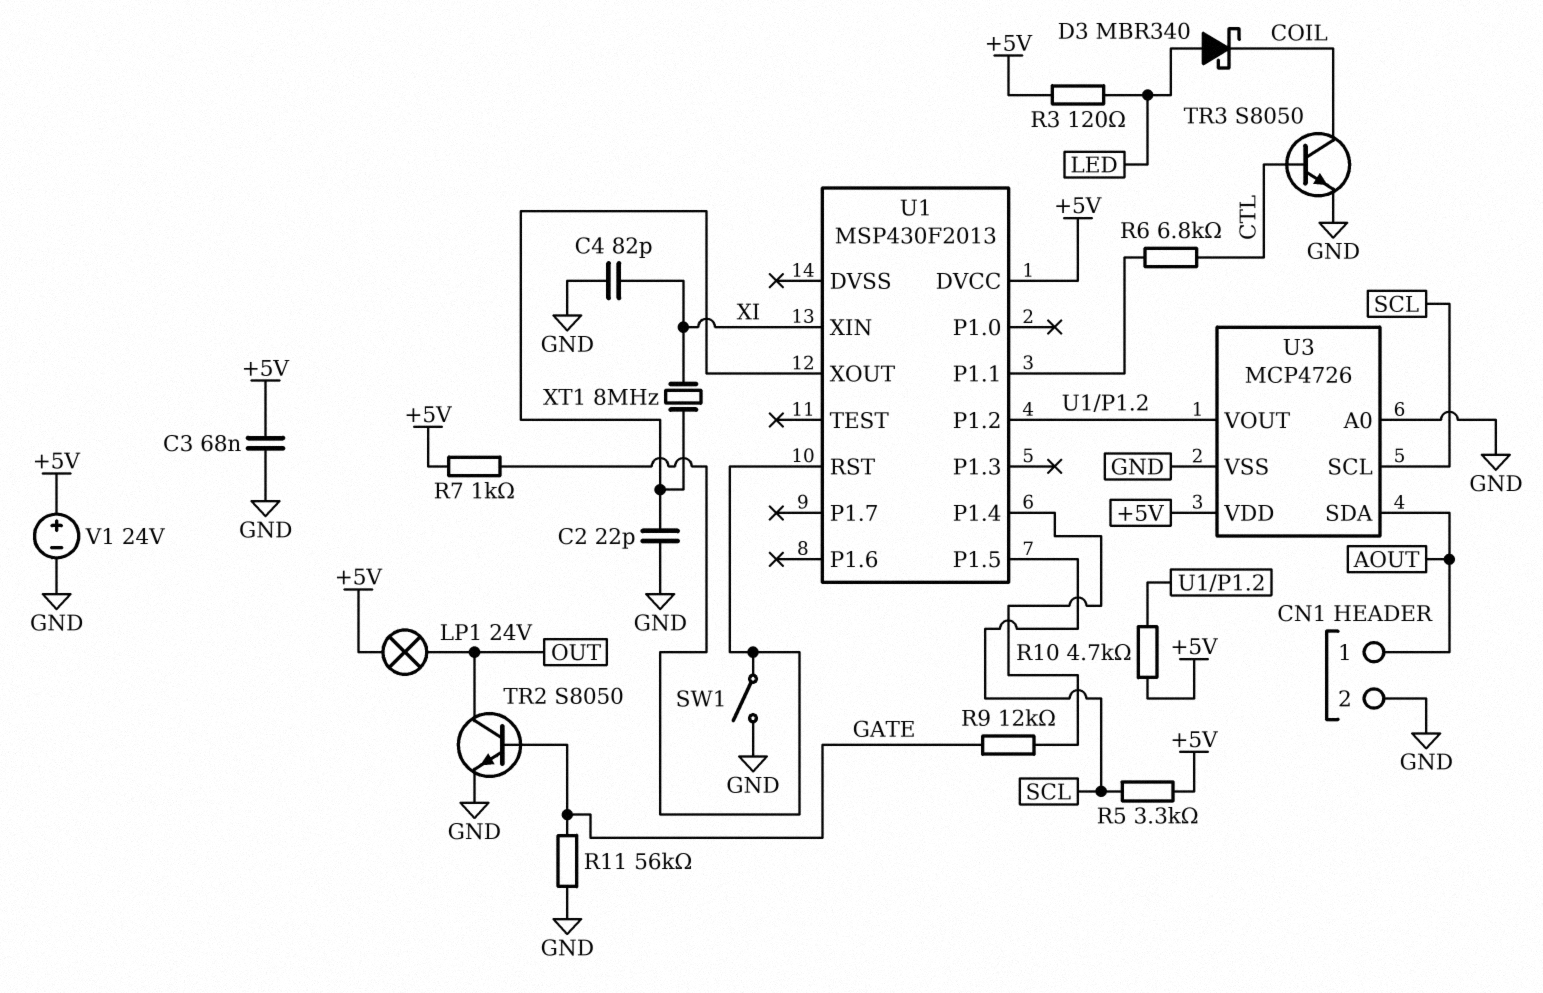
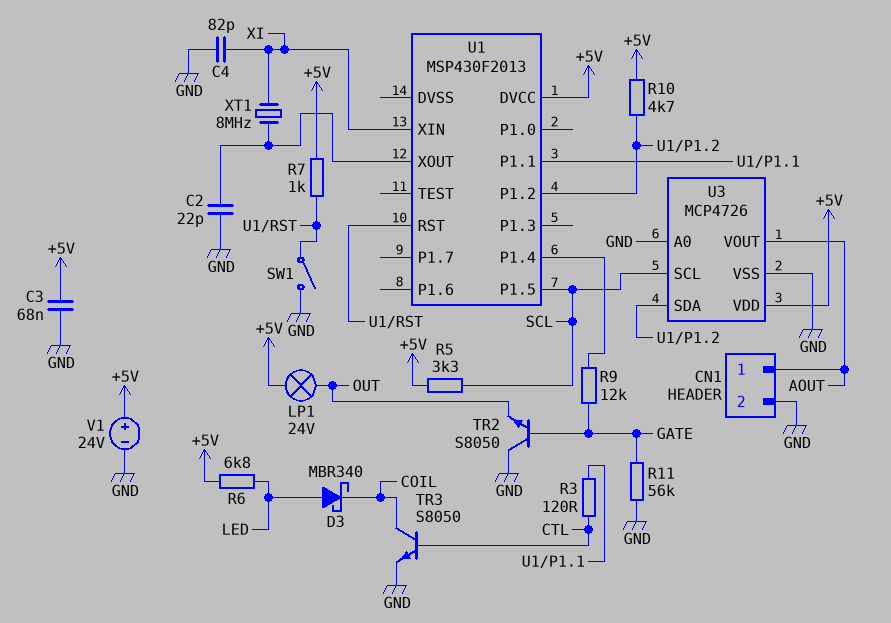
R3: 120 (+5V, LED) -> 120 (CTL, U1/P1.1)
R6: 6.8k (CTL, U1/P1.1) -> 6.8k (+5V, LED)
TR2: NPN S8050 (B GATE, C OUT, E GND) -> NPN S8050 (B GATE, C GND, E OUT)
U3 pin SDA: AOUT -> U1/P1.2
U3 pin VOUT: U1/P1.2 -> AOUT

